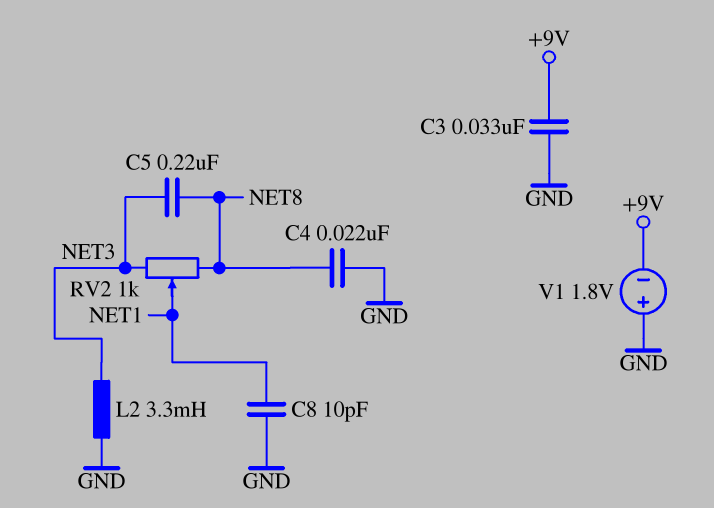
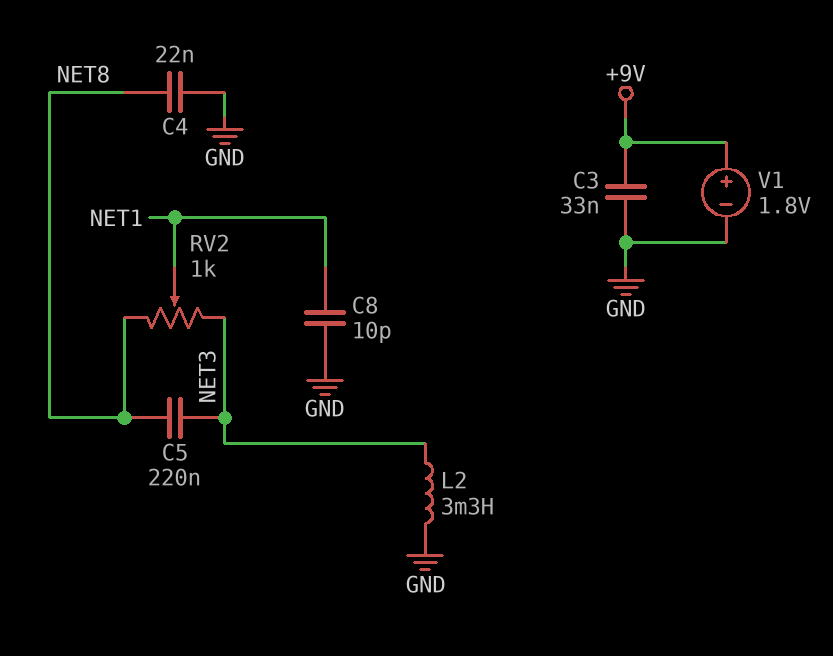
V1: 1.8V (plus GND, minus +9V) -> 1.8V (plus +9V, minus GND)

